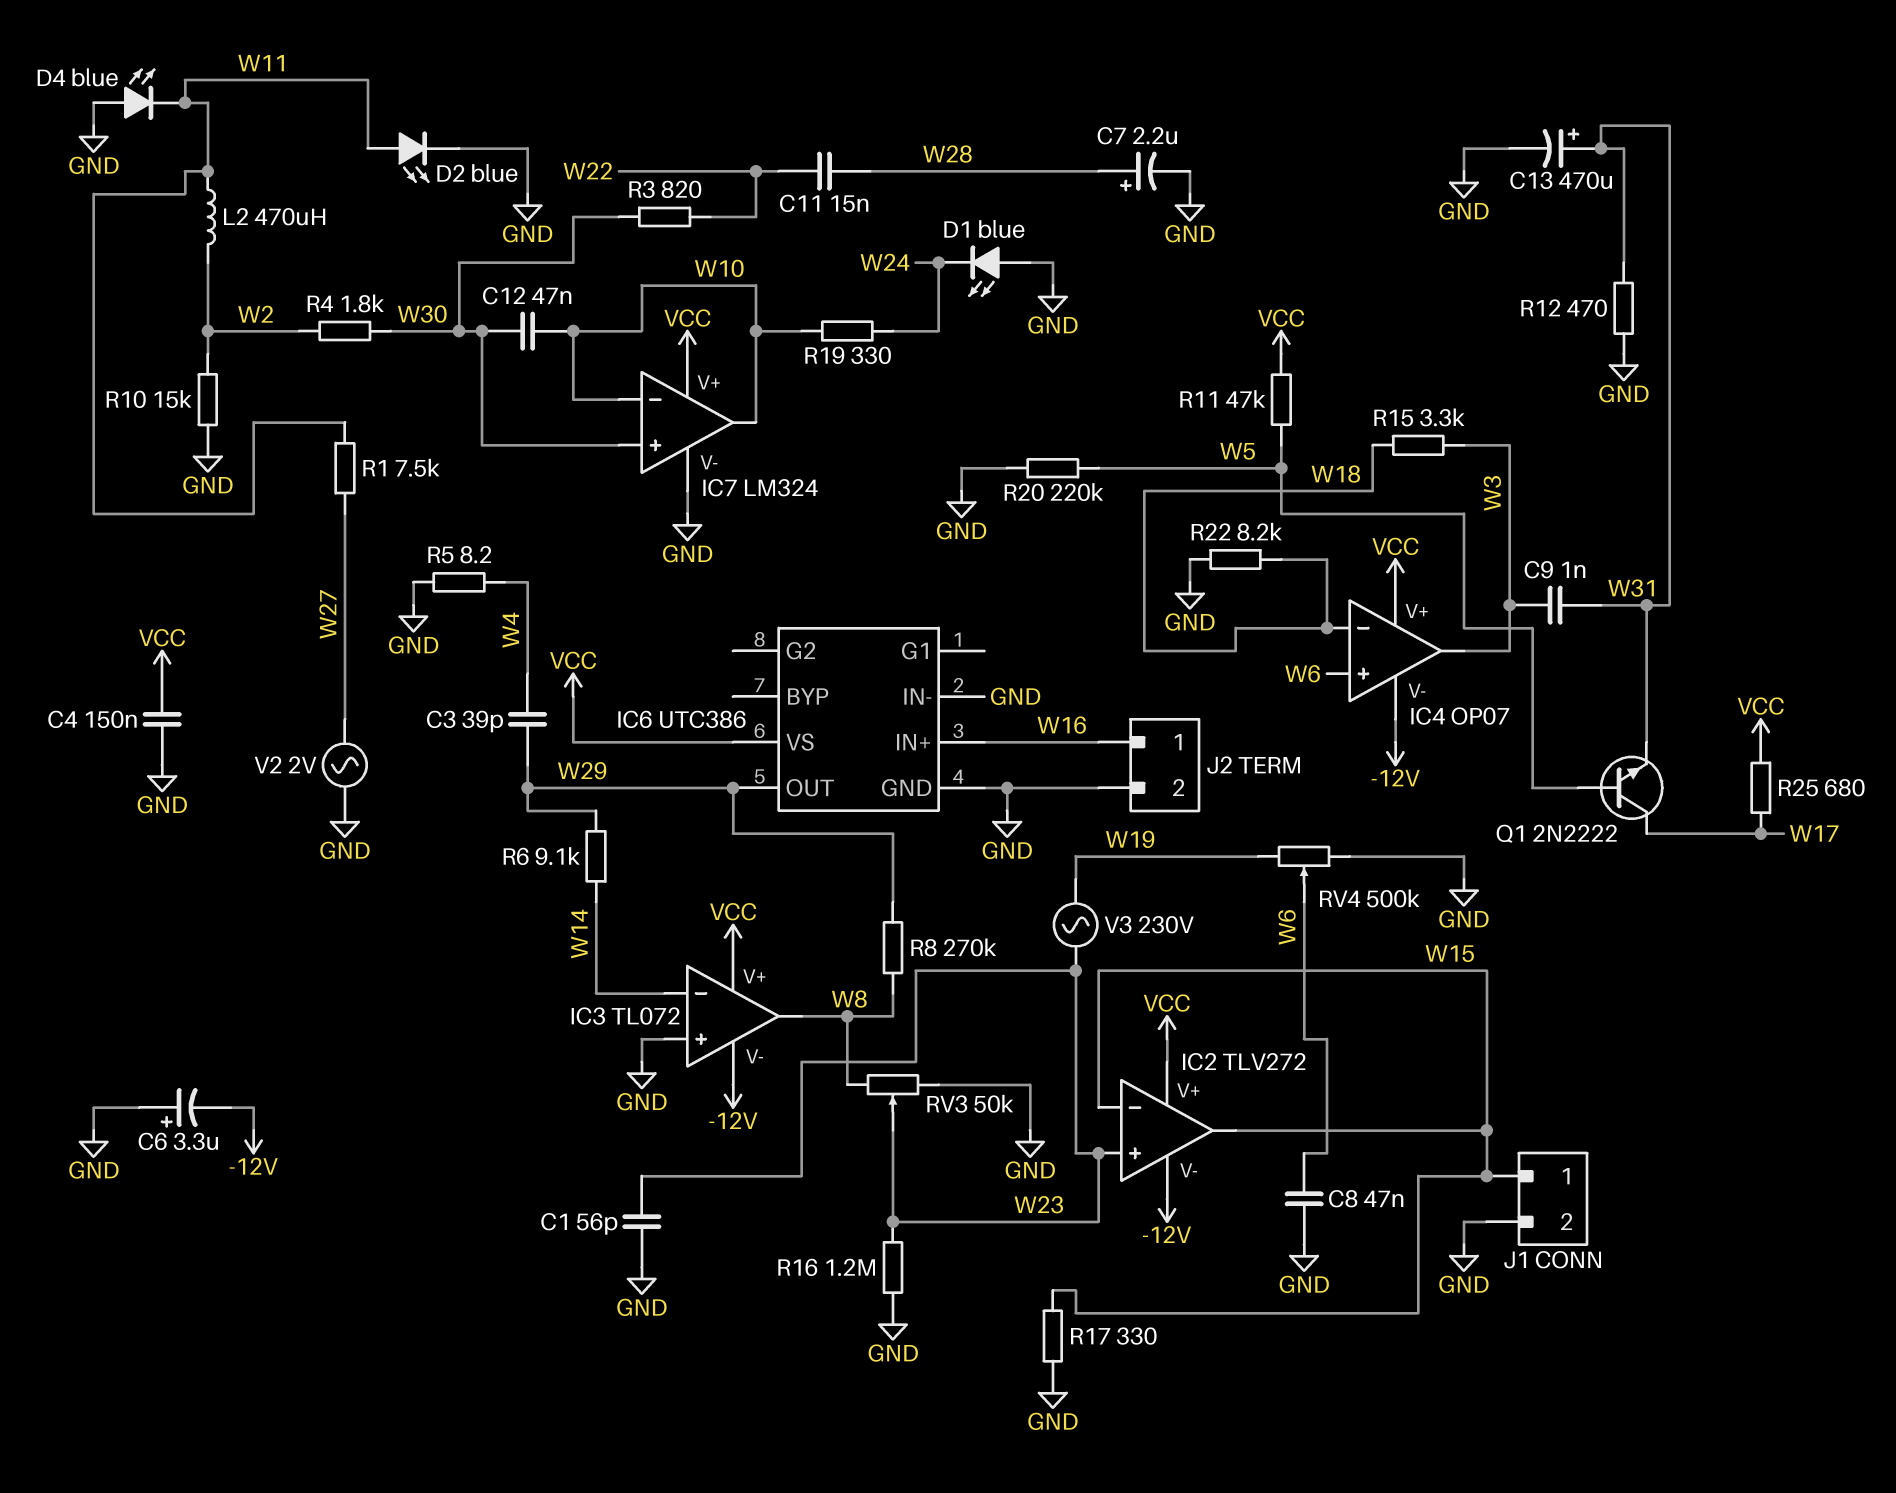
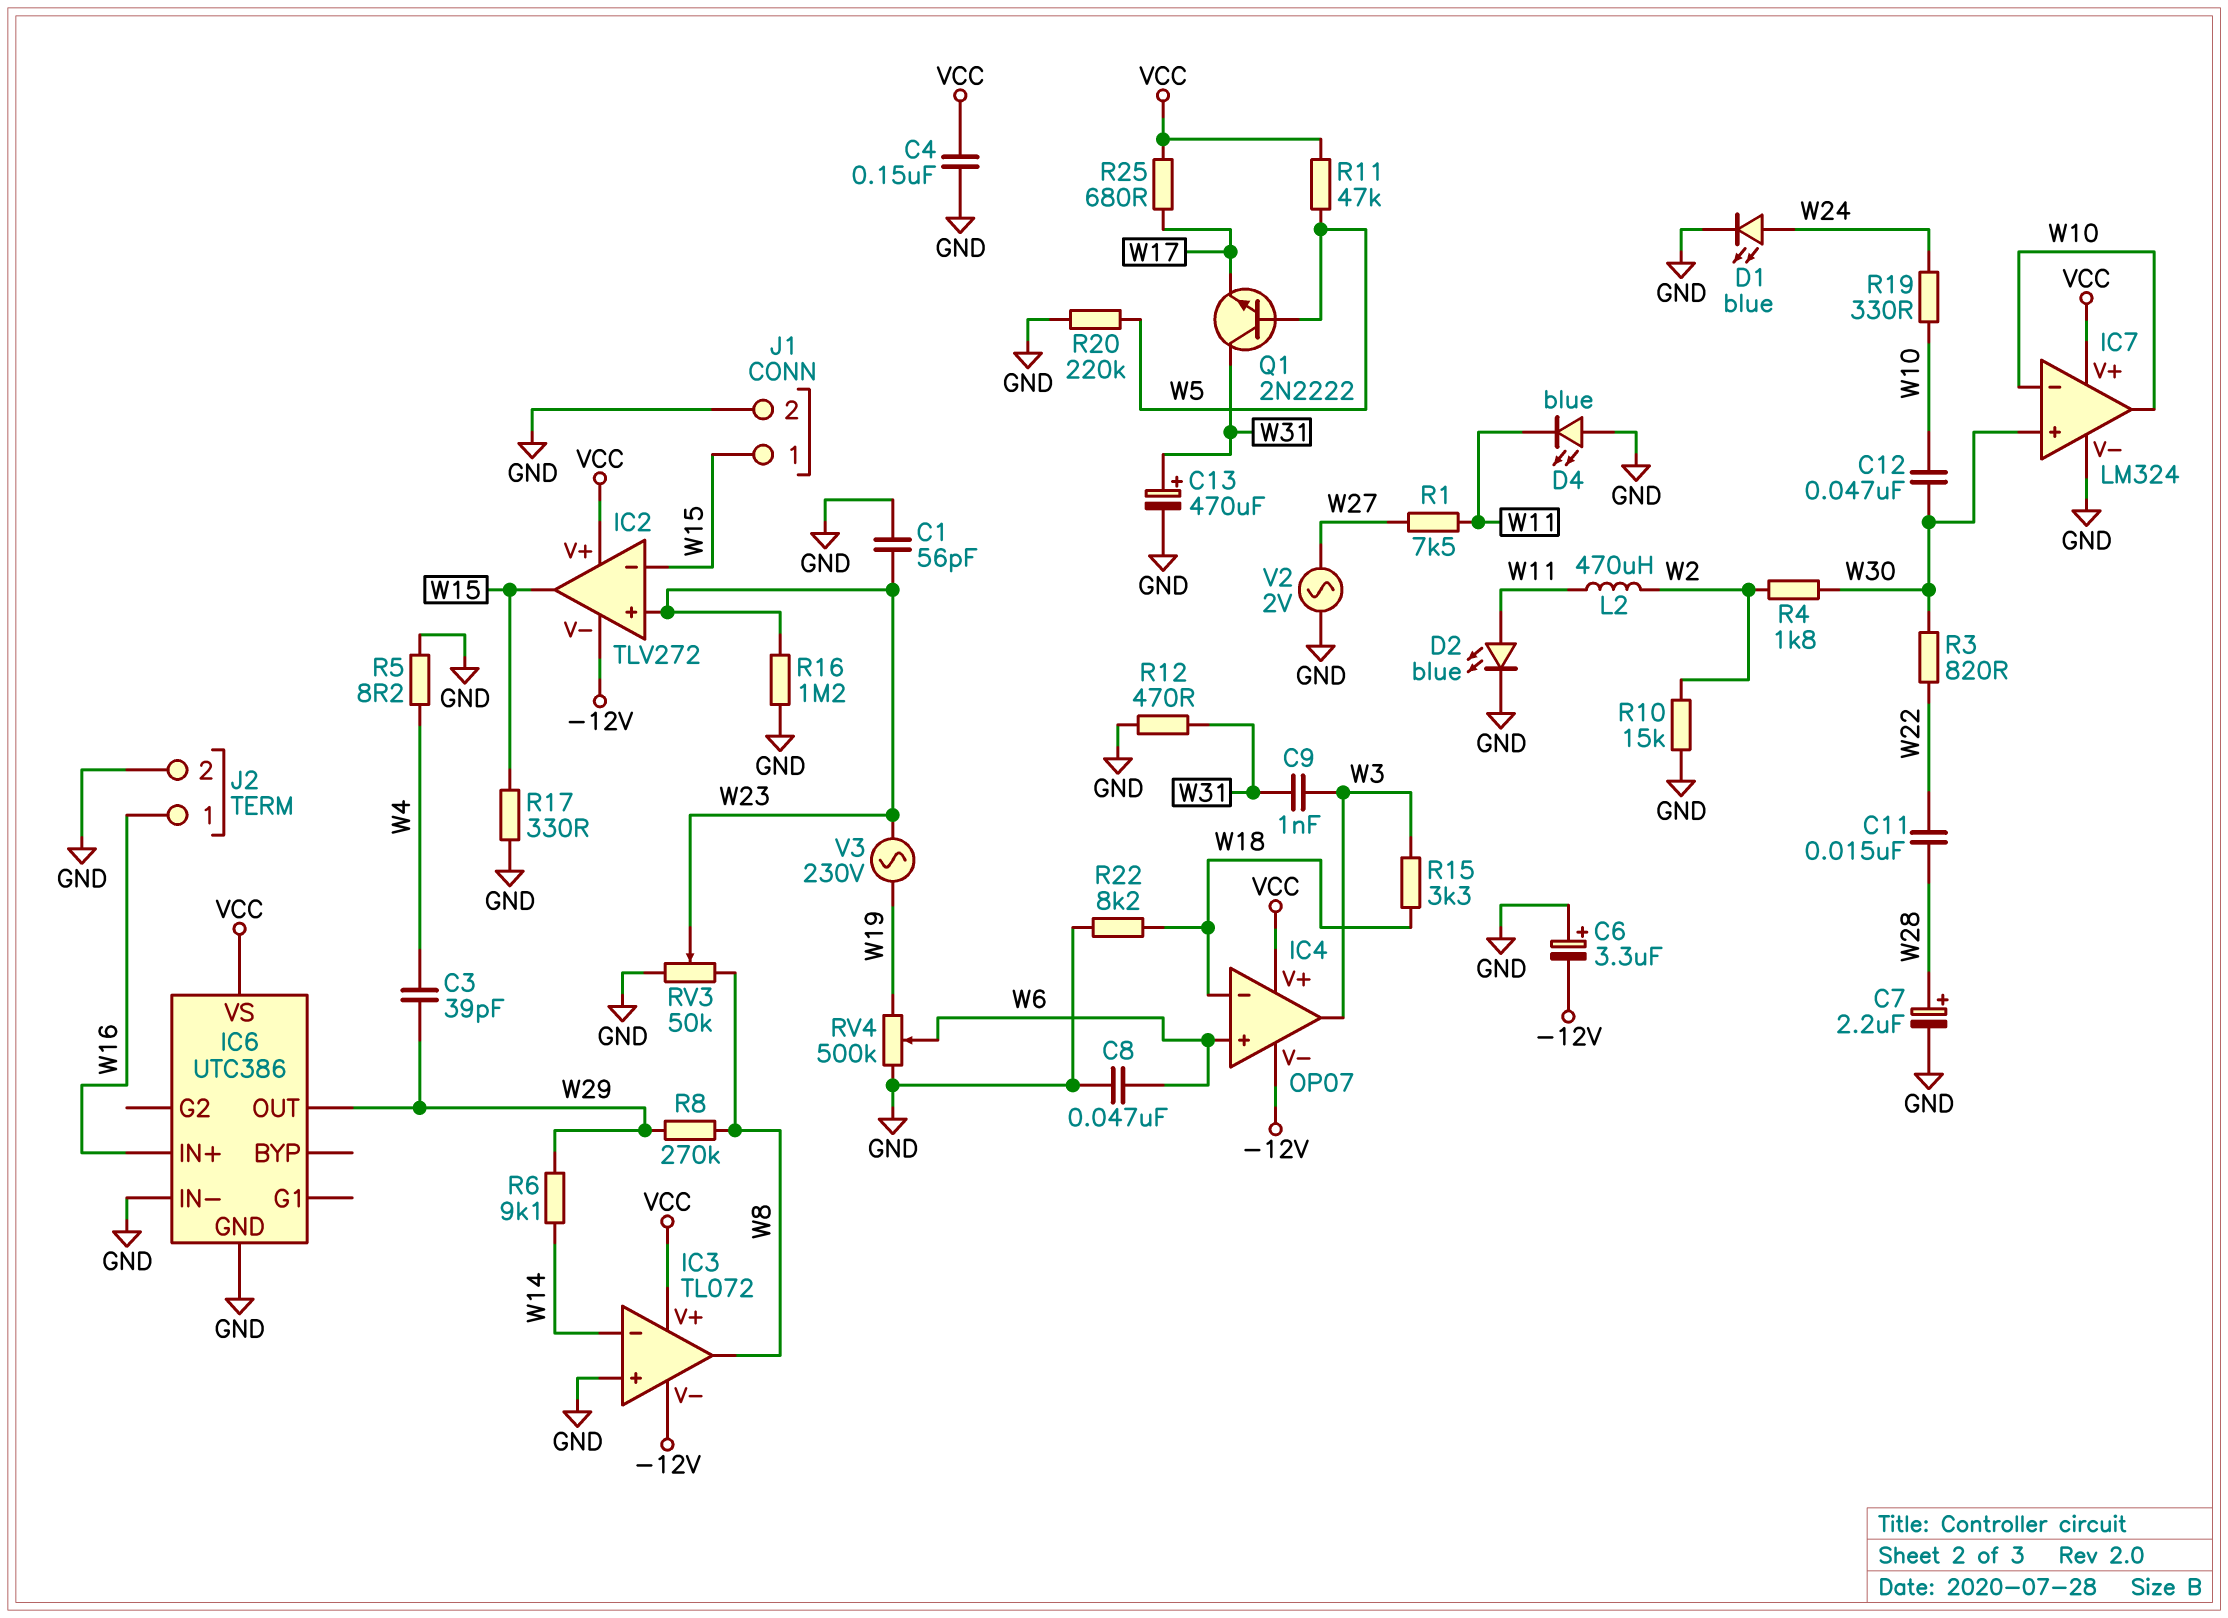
D1: LED blue (A GND, K W24) -> LED blue (A W24, K GND)
Q1: NPN 2N2222 (B W5, C W17, E W31) -> NPN 2N2222 (B W5, C W31, E W17)

